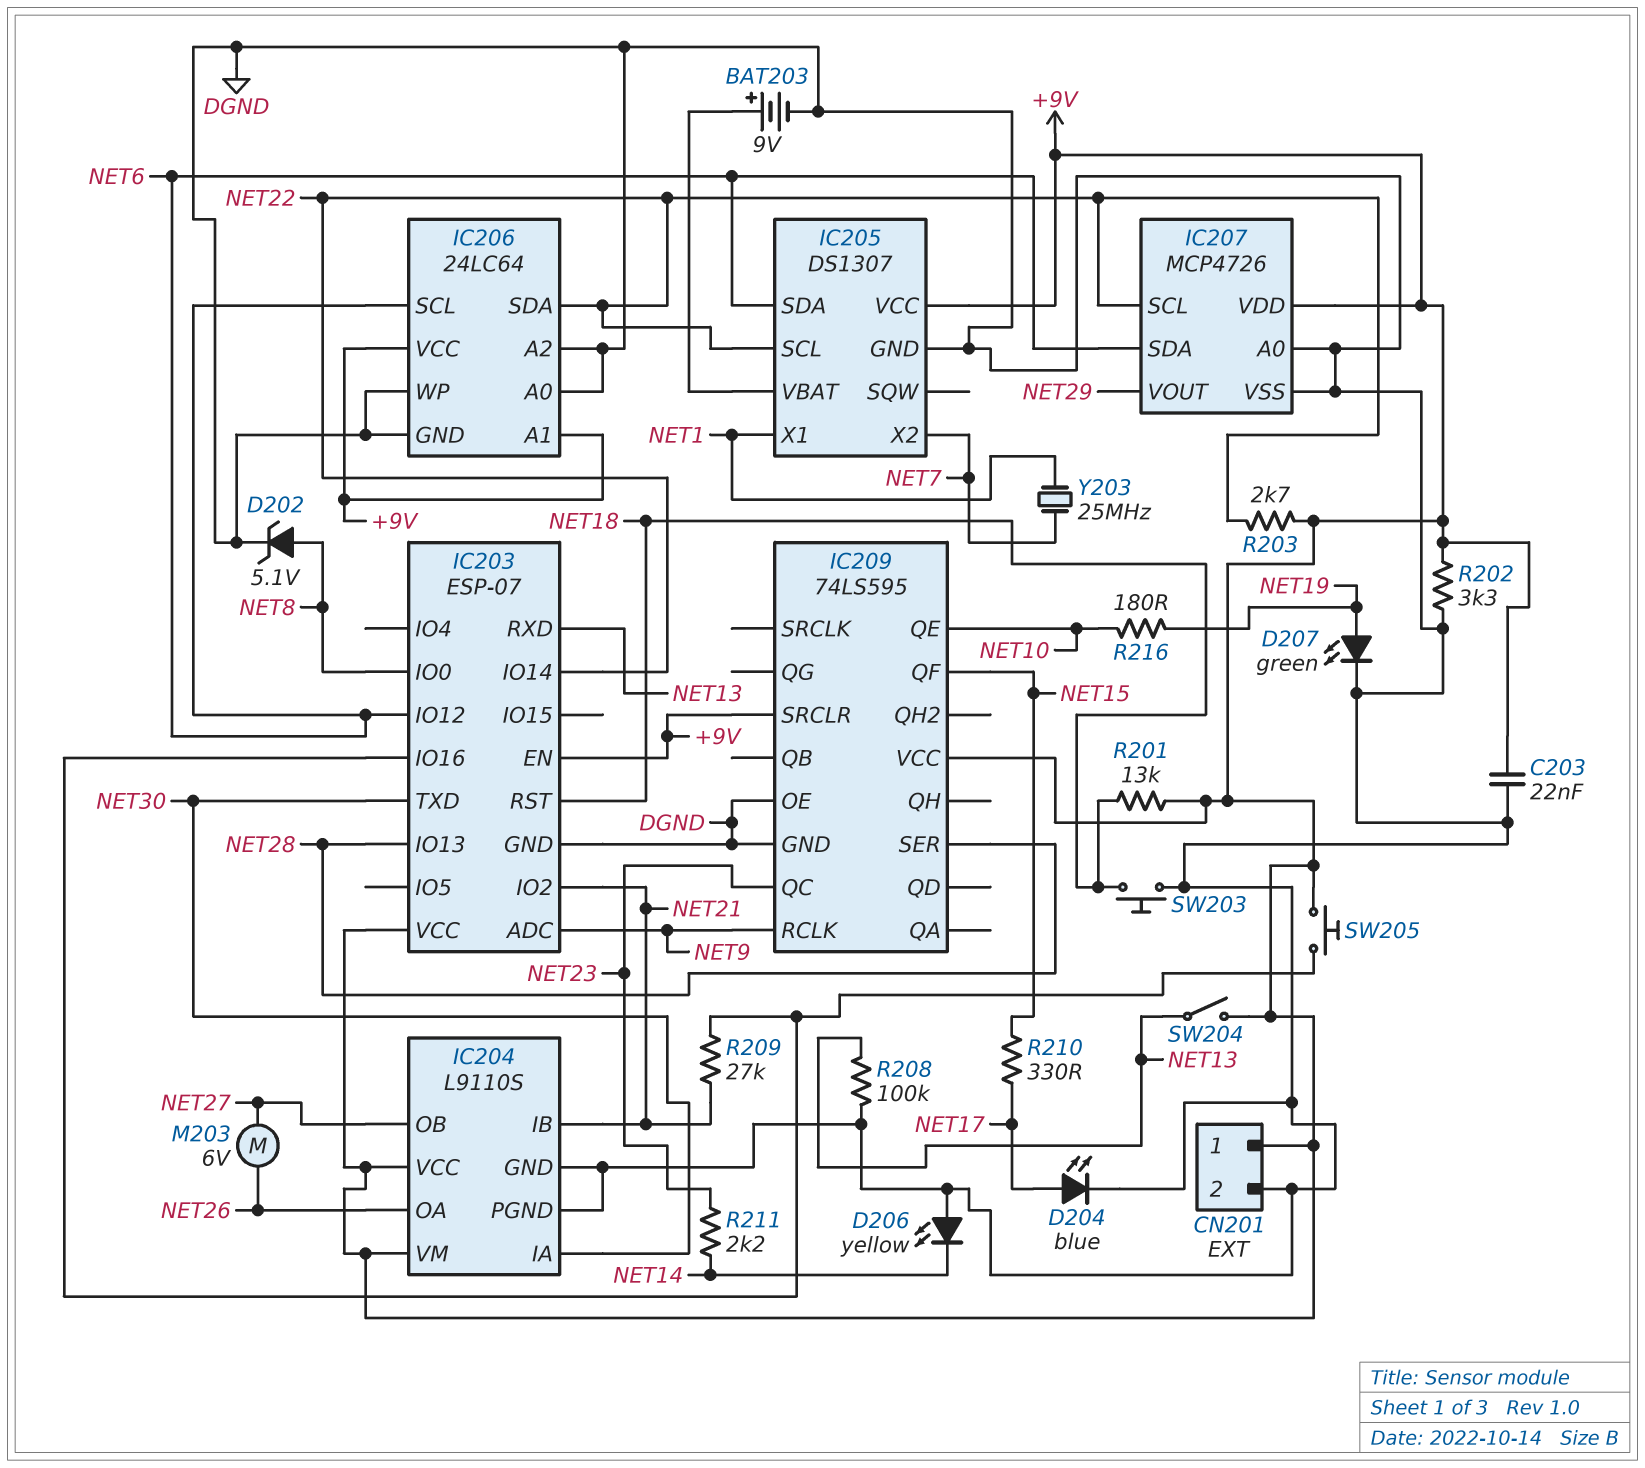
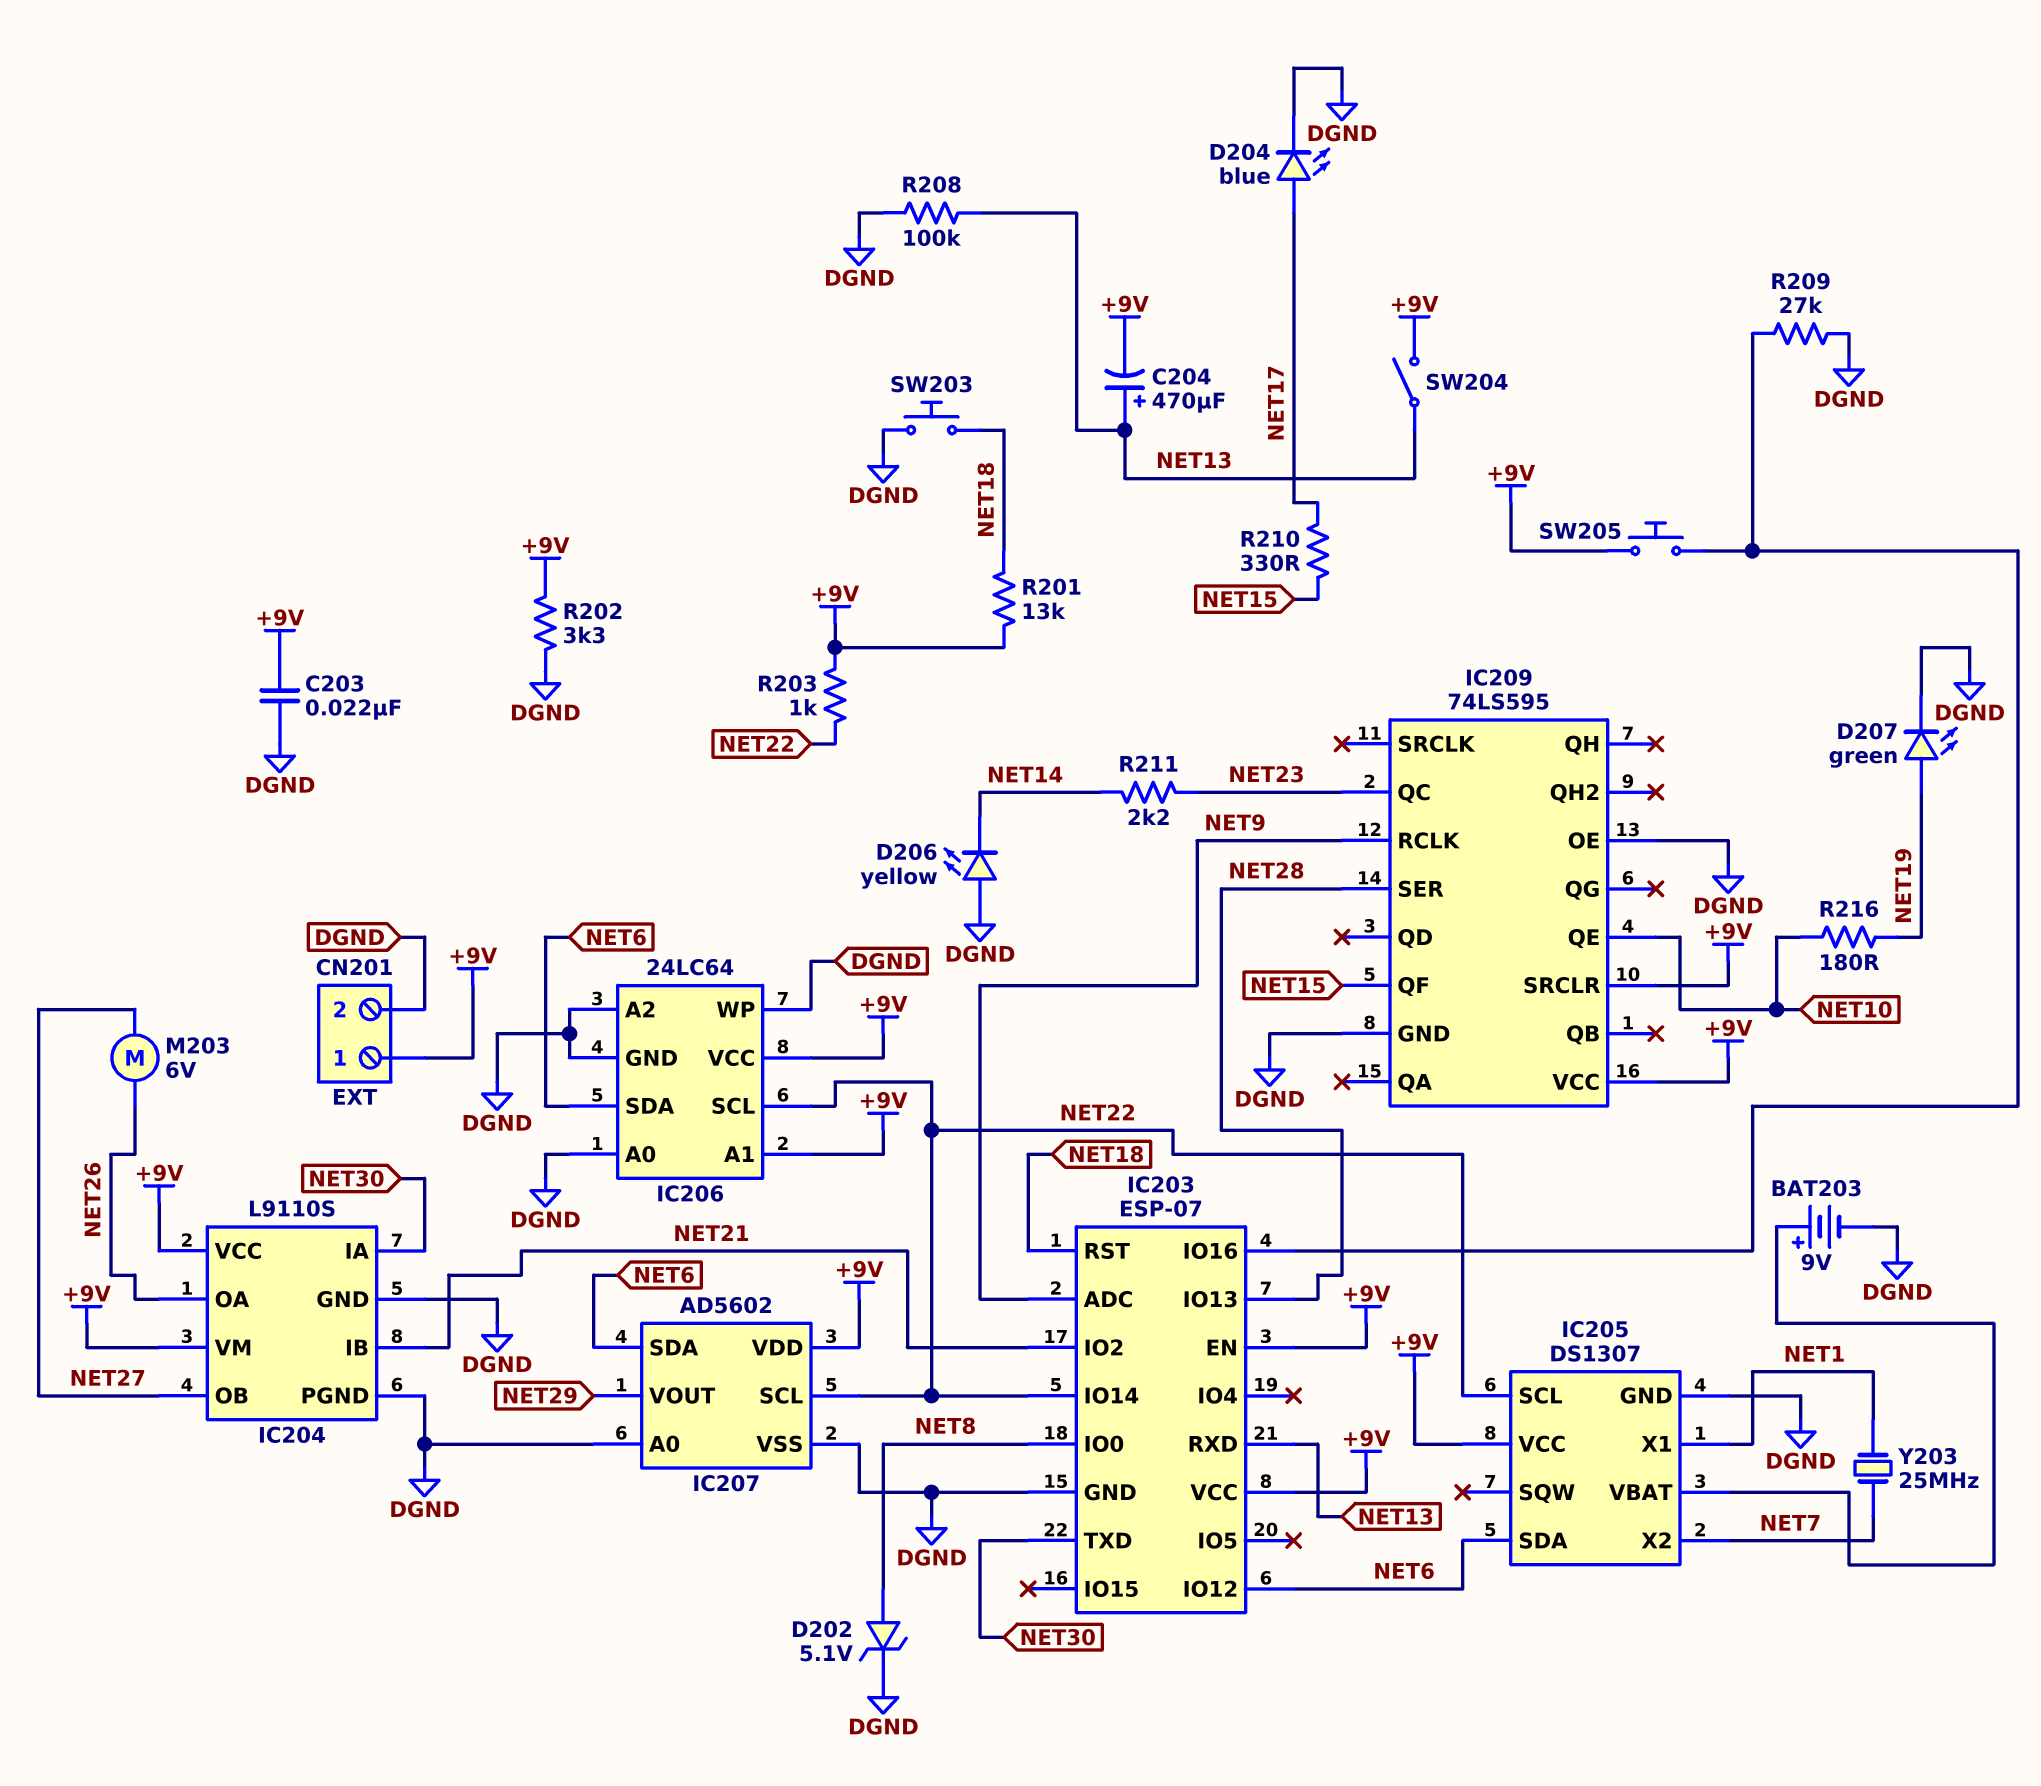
C204: none -> 470uF (plus NET13, minus +9V)
IC206 pin SCL: NET6 -> NET22
IC206 pin SDA: NET22 -> NET6
IC207: MCP4726 -> AD5602
R203: 2.7k (+9V, NET22) -> 1k (+9V, NET22)
R209: 27k (IC203/IO16, NET21) -> 27k (DGND, IC203/IO16)

